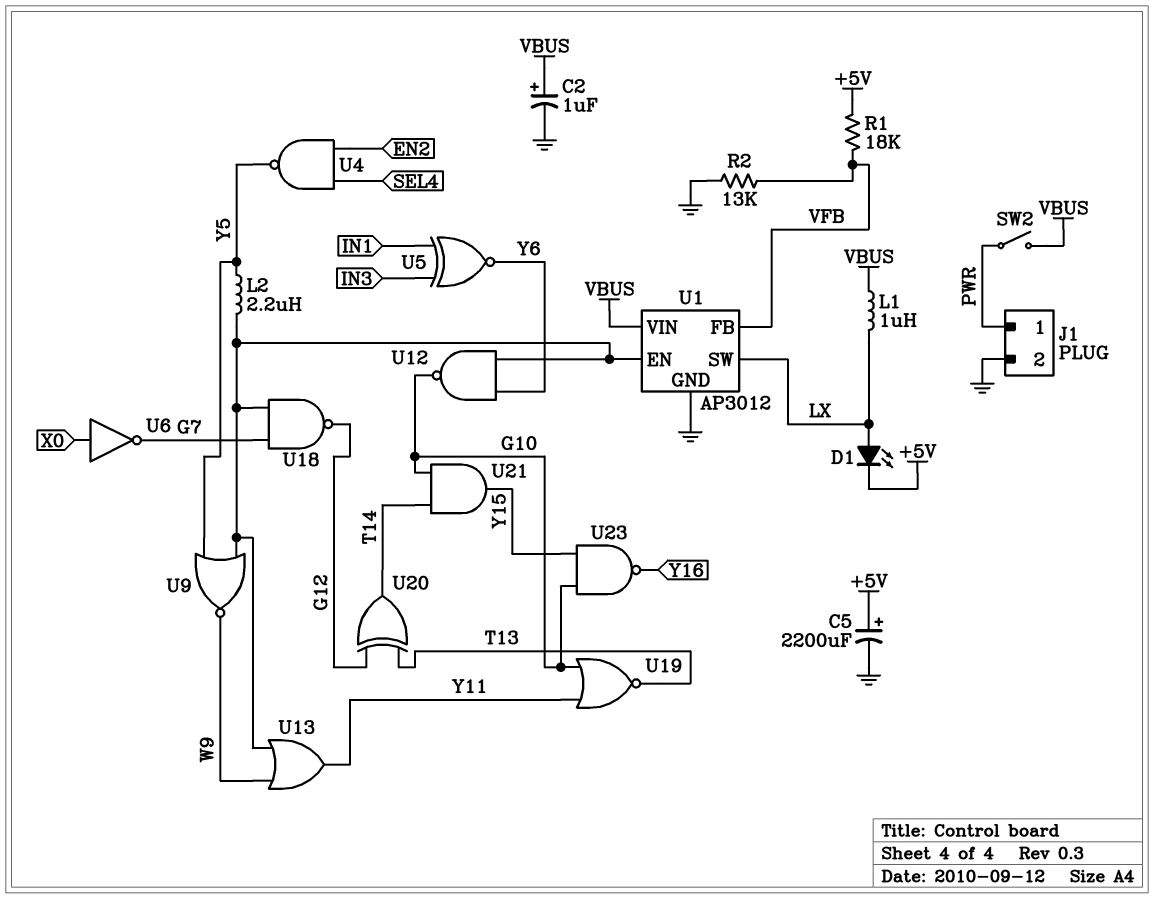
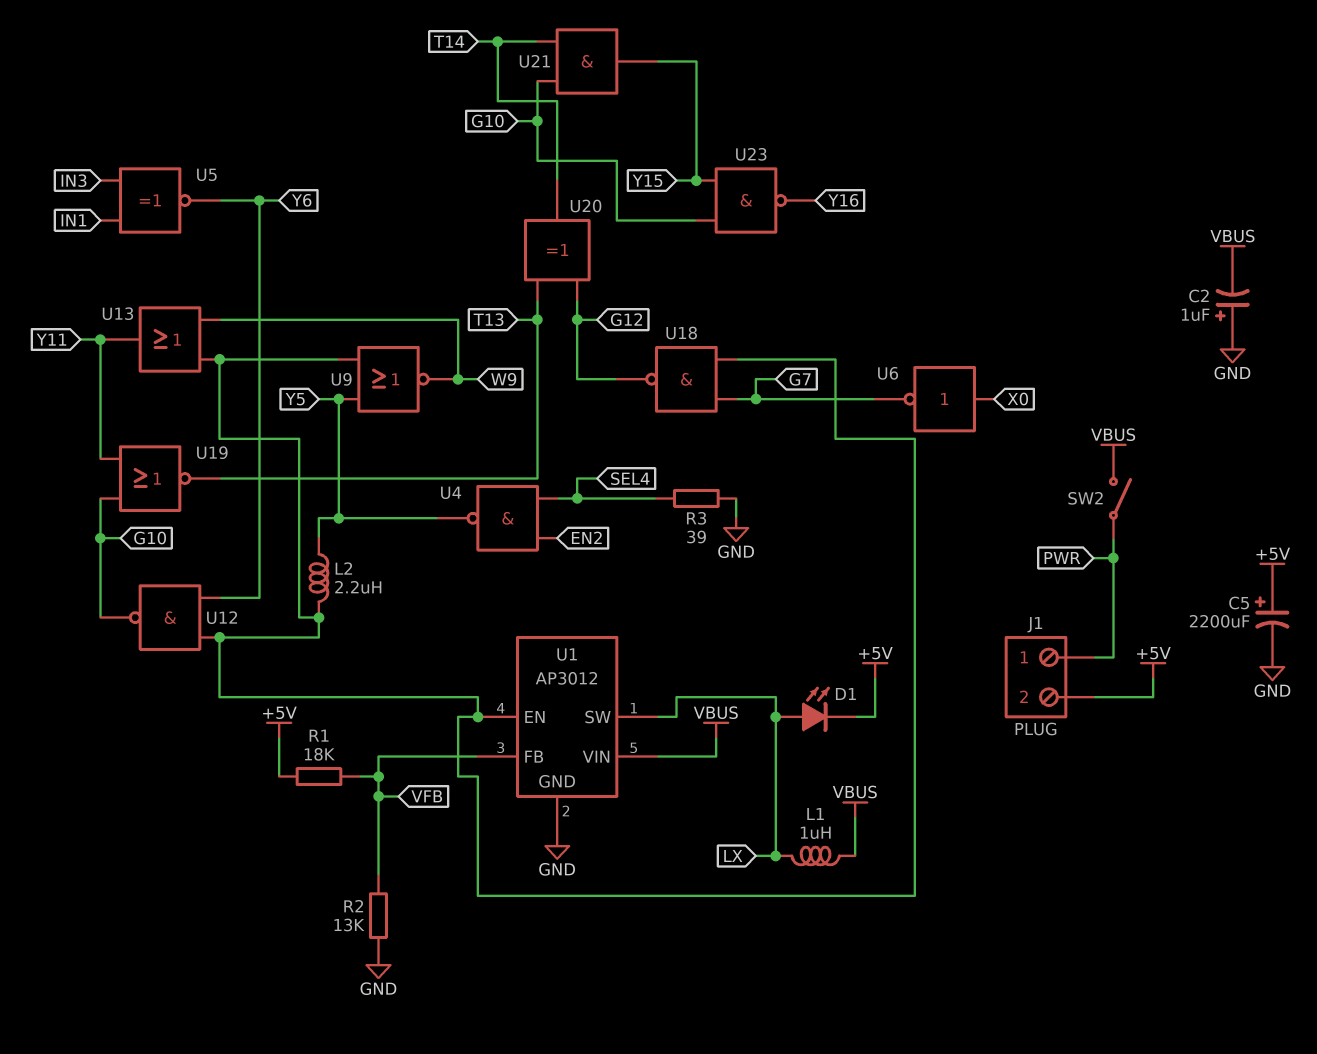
C2: 1uF (plus VBUS, minus GND) -> 1uF (plus GND, minus VBUS)
J1 pin 2: GND -> +5V
R3: none -> 39 (GND, SEL4)

